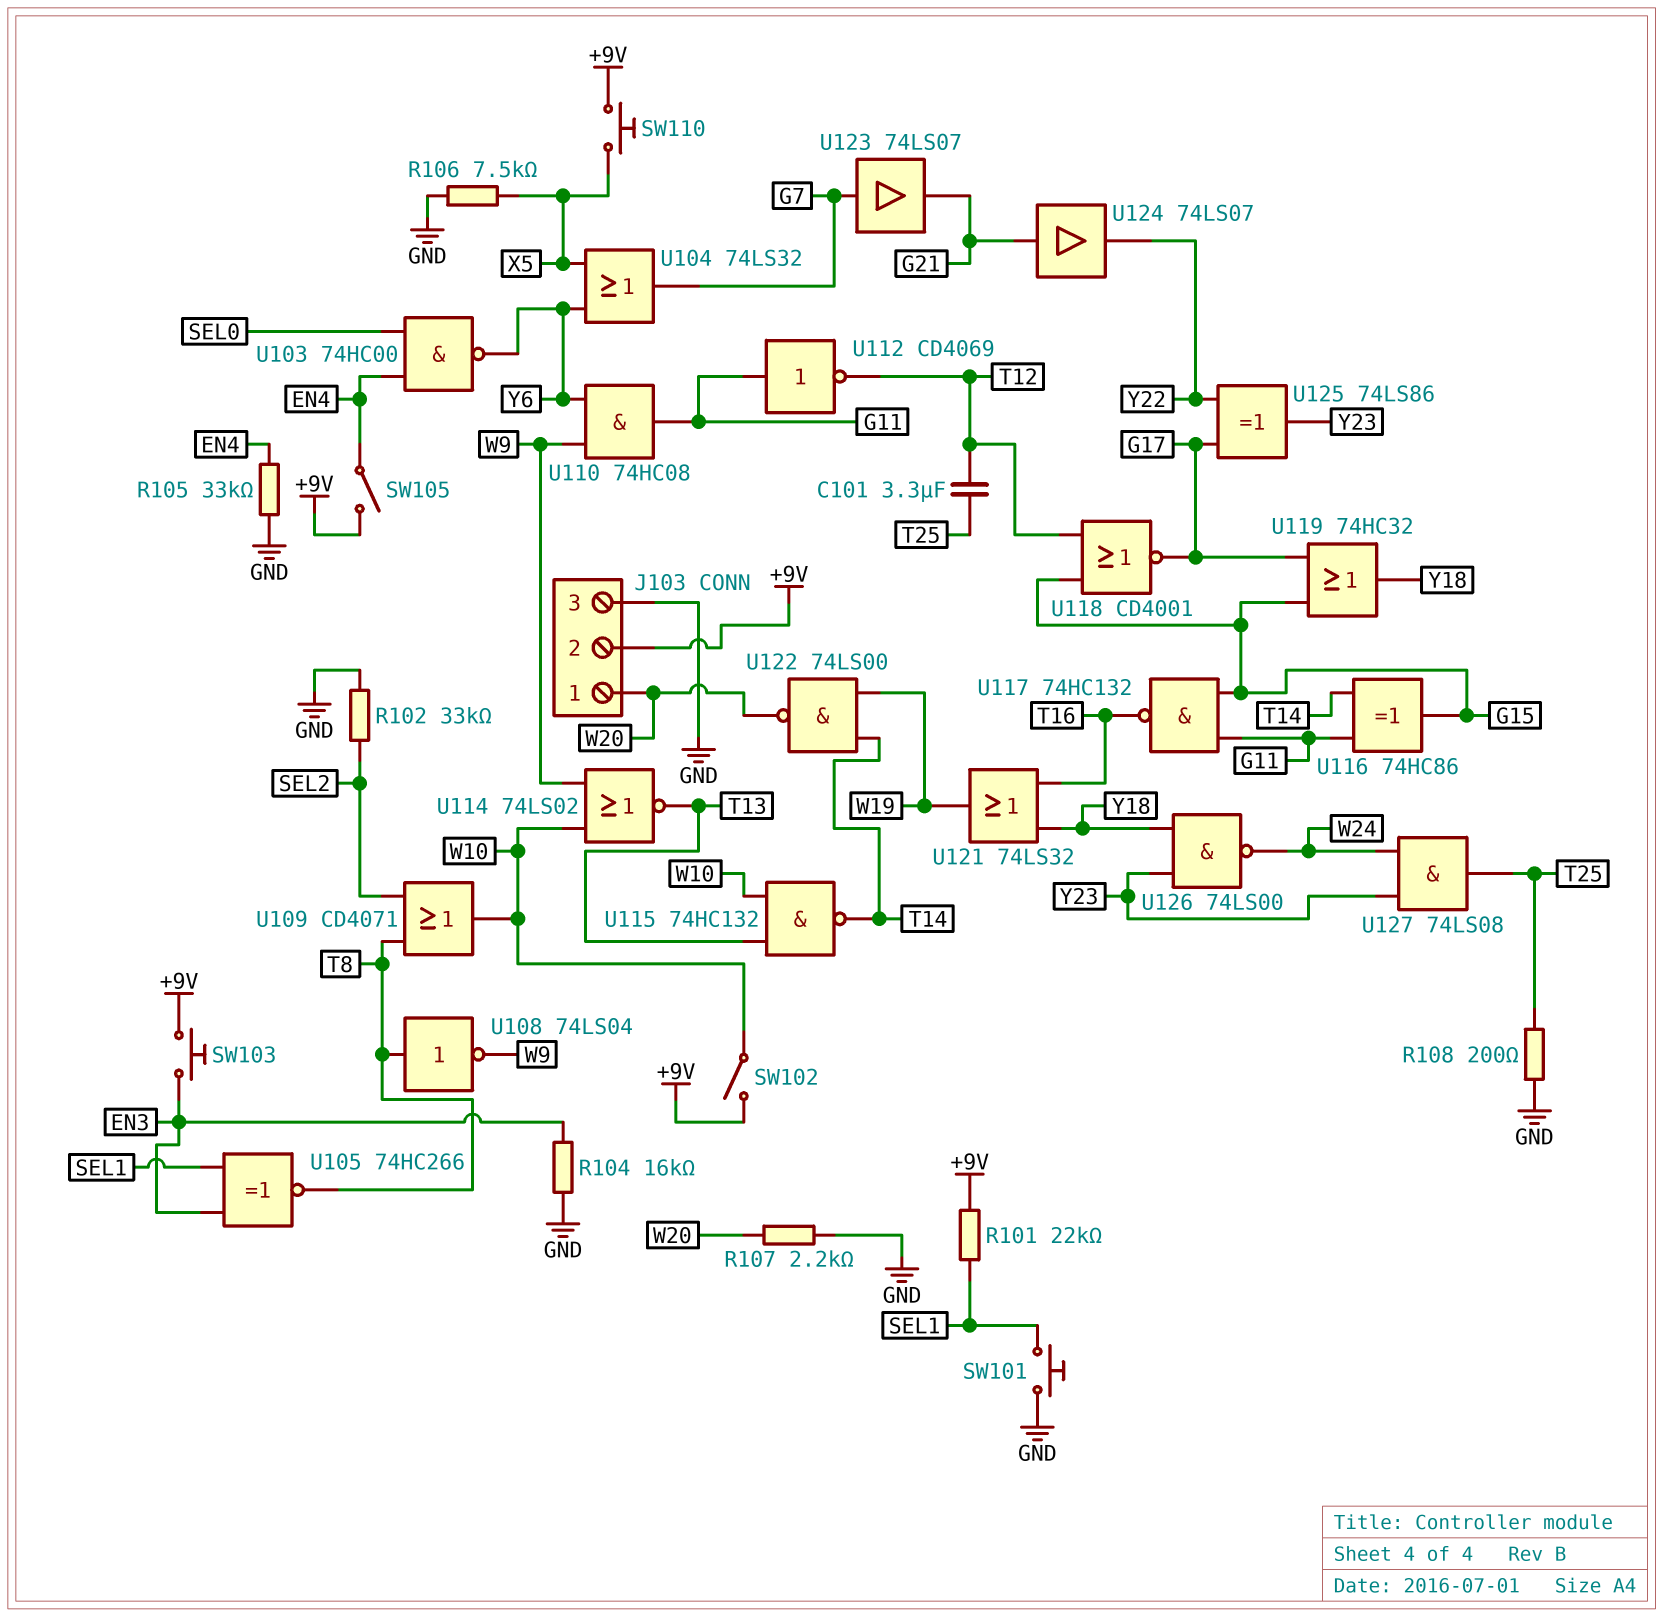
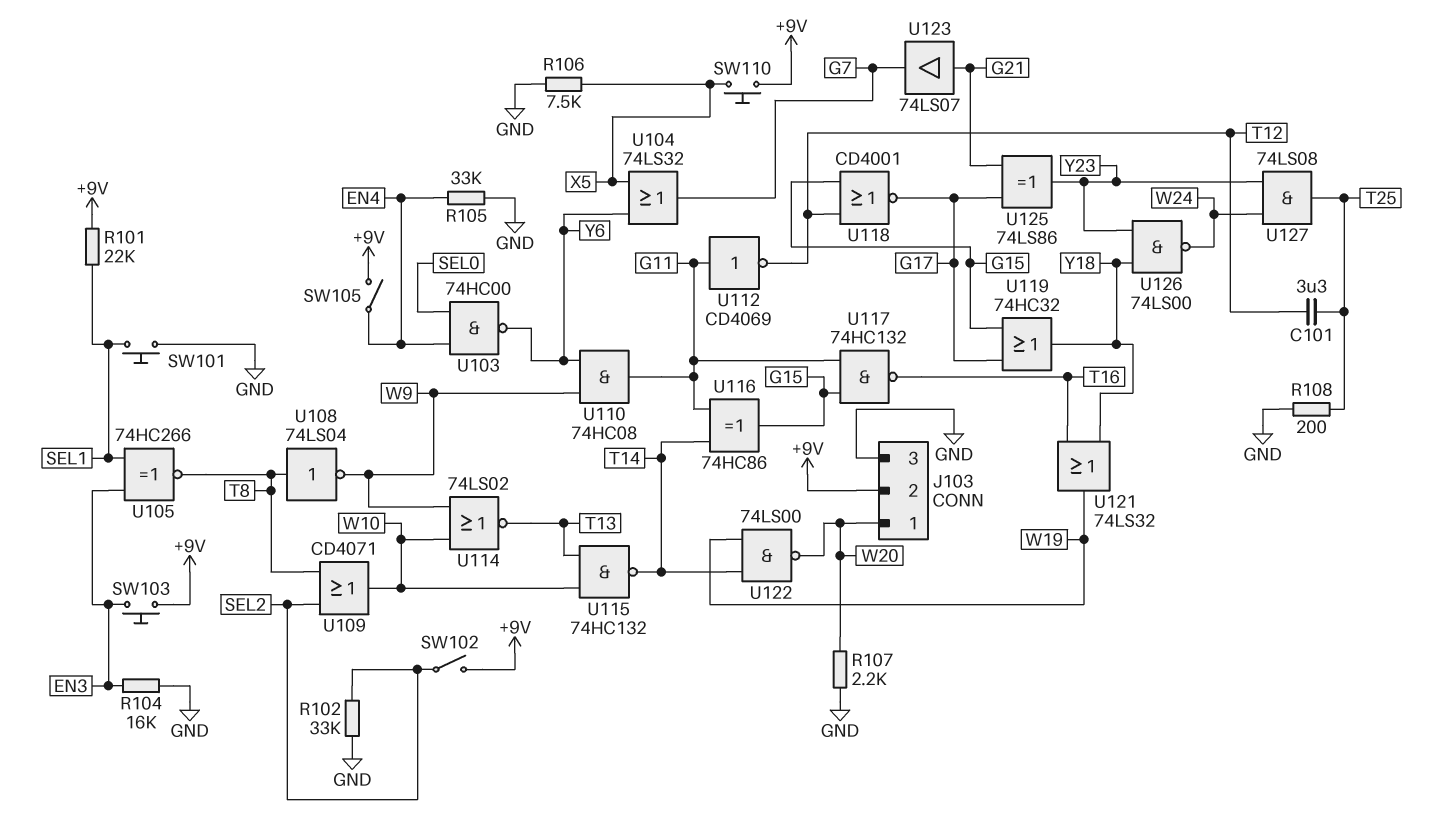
SW102: switch (+9V, W10) -> switch (+9V, SEL2)
U123: buffer 74LS07 (in G7, out G21) -> buffer 74LS07 (in G21, out G7)
U124: buffer 74LS07 (in G21, out Y22) -> none
U125: XOR 74LS86 (in G17, in Y22, out Y23) -> XOR 74LS86 (in G17, in G21, out Y23)

